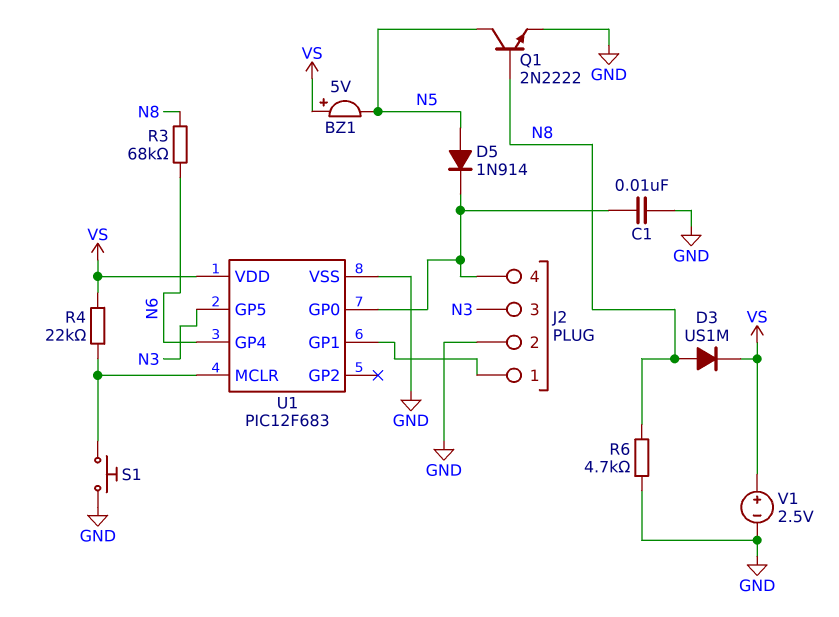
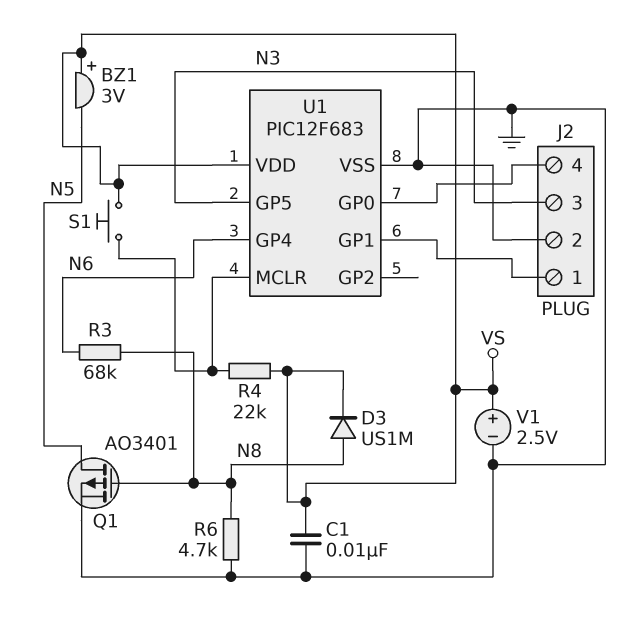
BZ1: buzzer 5V (plus VS, minus N5) -> buzzer 3V (plus VS, minus N5)
C1: 10nF (GND, J2/4) -> 10nF (GND, VS)
D5: diode 1N914 (A N5, K J2/4) -> none
Q1: NPN 2N2222 (B N8, C N5, E GND) -> PMOS AO3401 (G N8, D N5, S GND)
S1: button (GND, U1/MCLR) -> button (U1/MCLR, VS)

